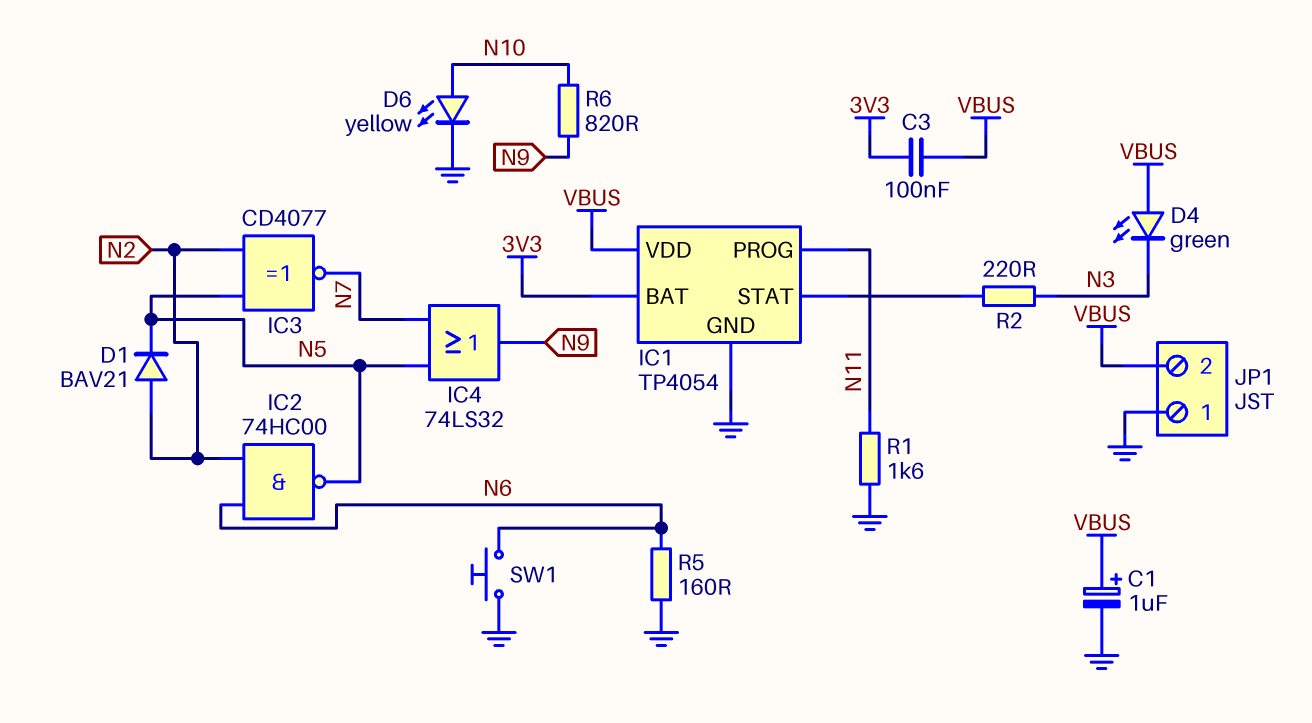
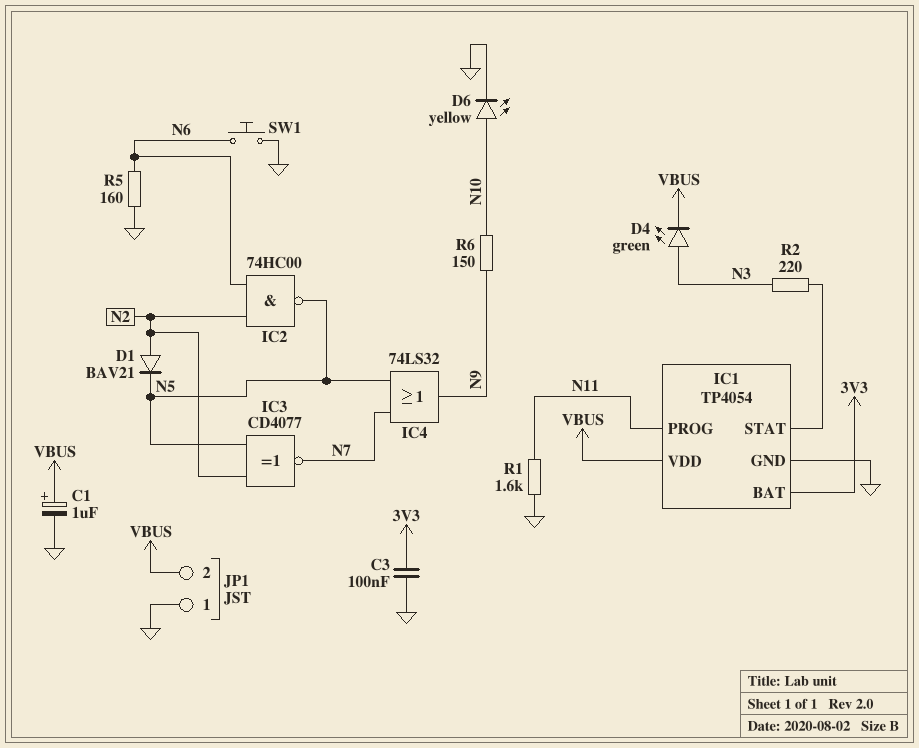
C3: 100nF (3V3, VBUS) -> 100nF (3V3, GND)
D4: LED green (A VBUS, K N3) -> LED green (A N3, K VBUS)
R6: 820 (N9, N10) -> 150 (N9, N10)

